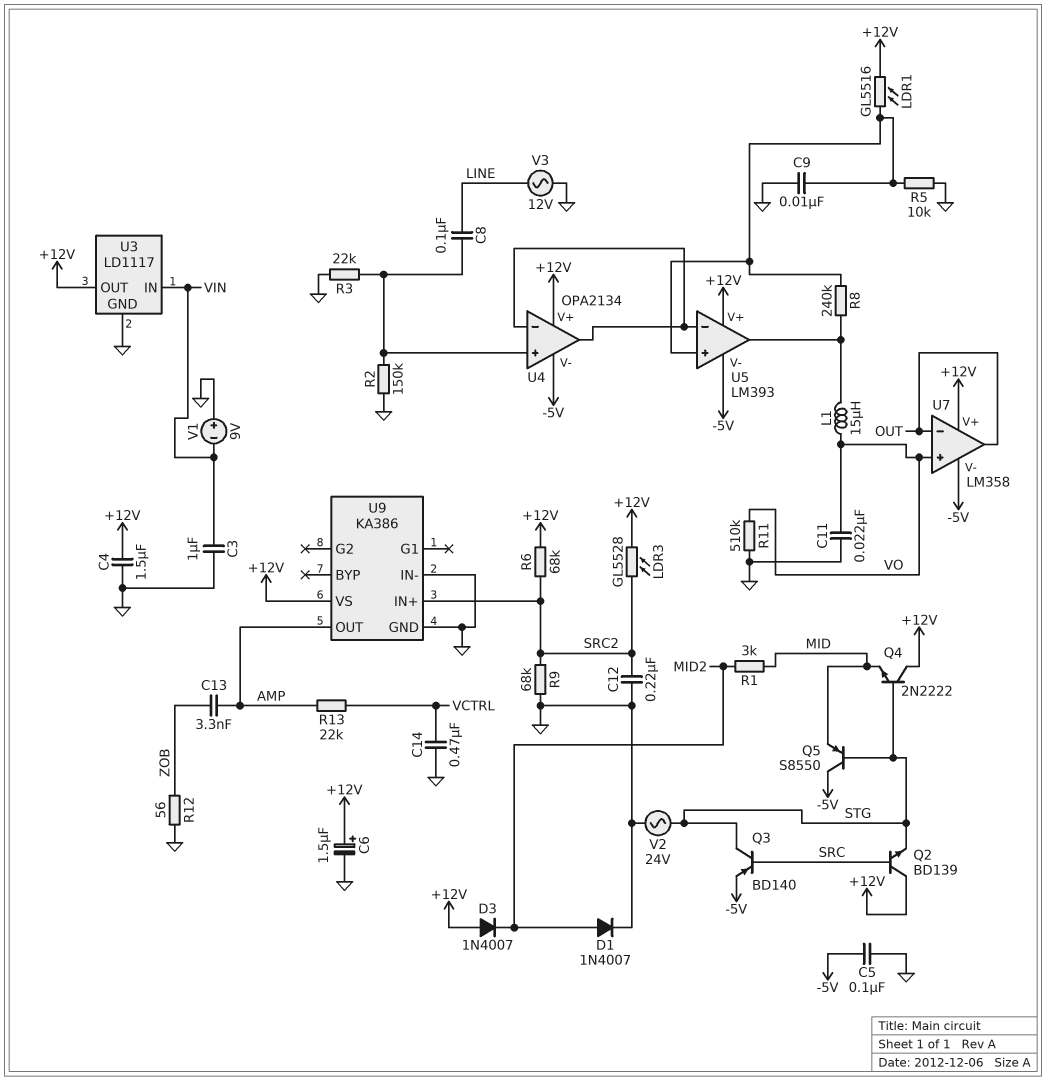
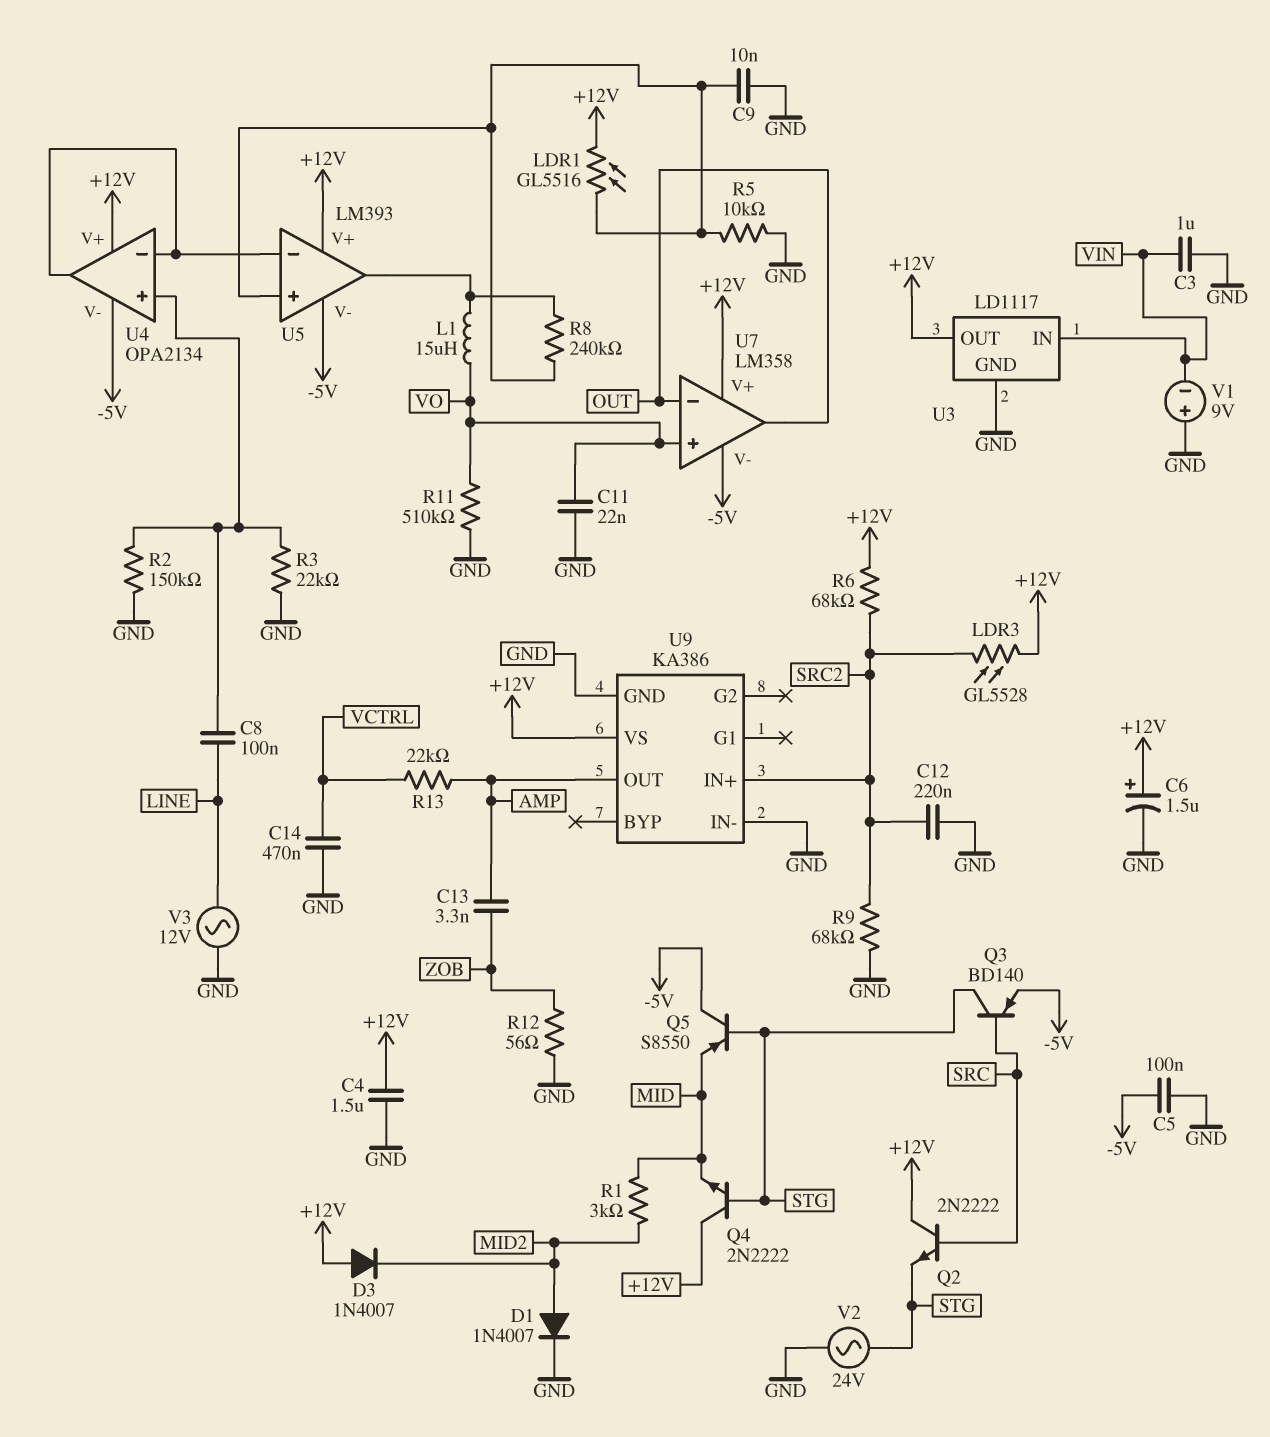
Q2: NPN BD139 (B SRC, C +12V, E STG) -> NPN 2N2222 (B SRC, C +12V, E STG)

